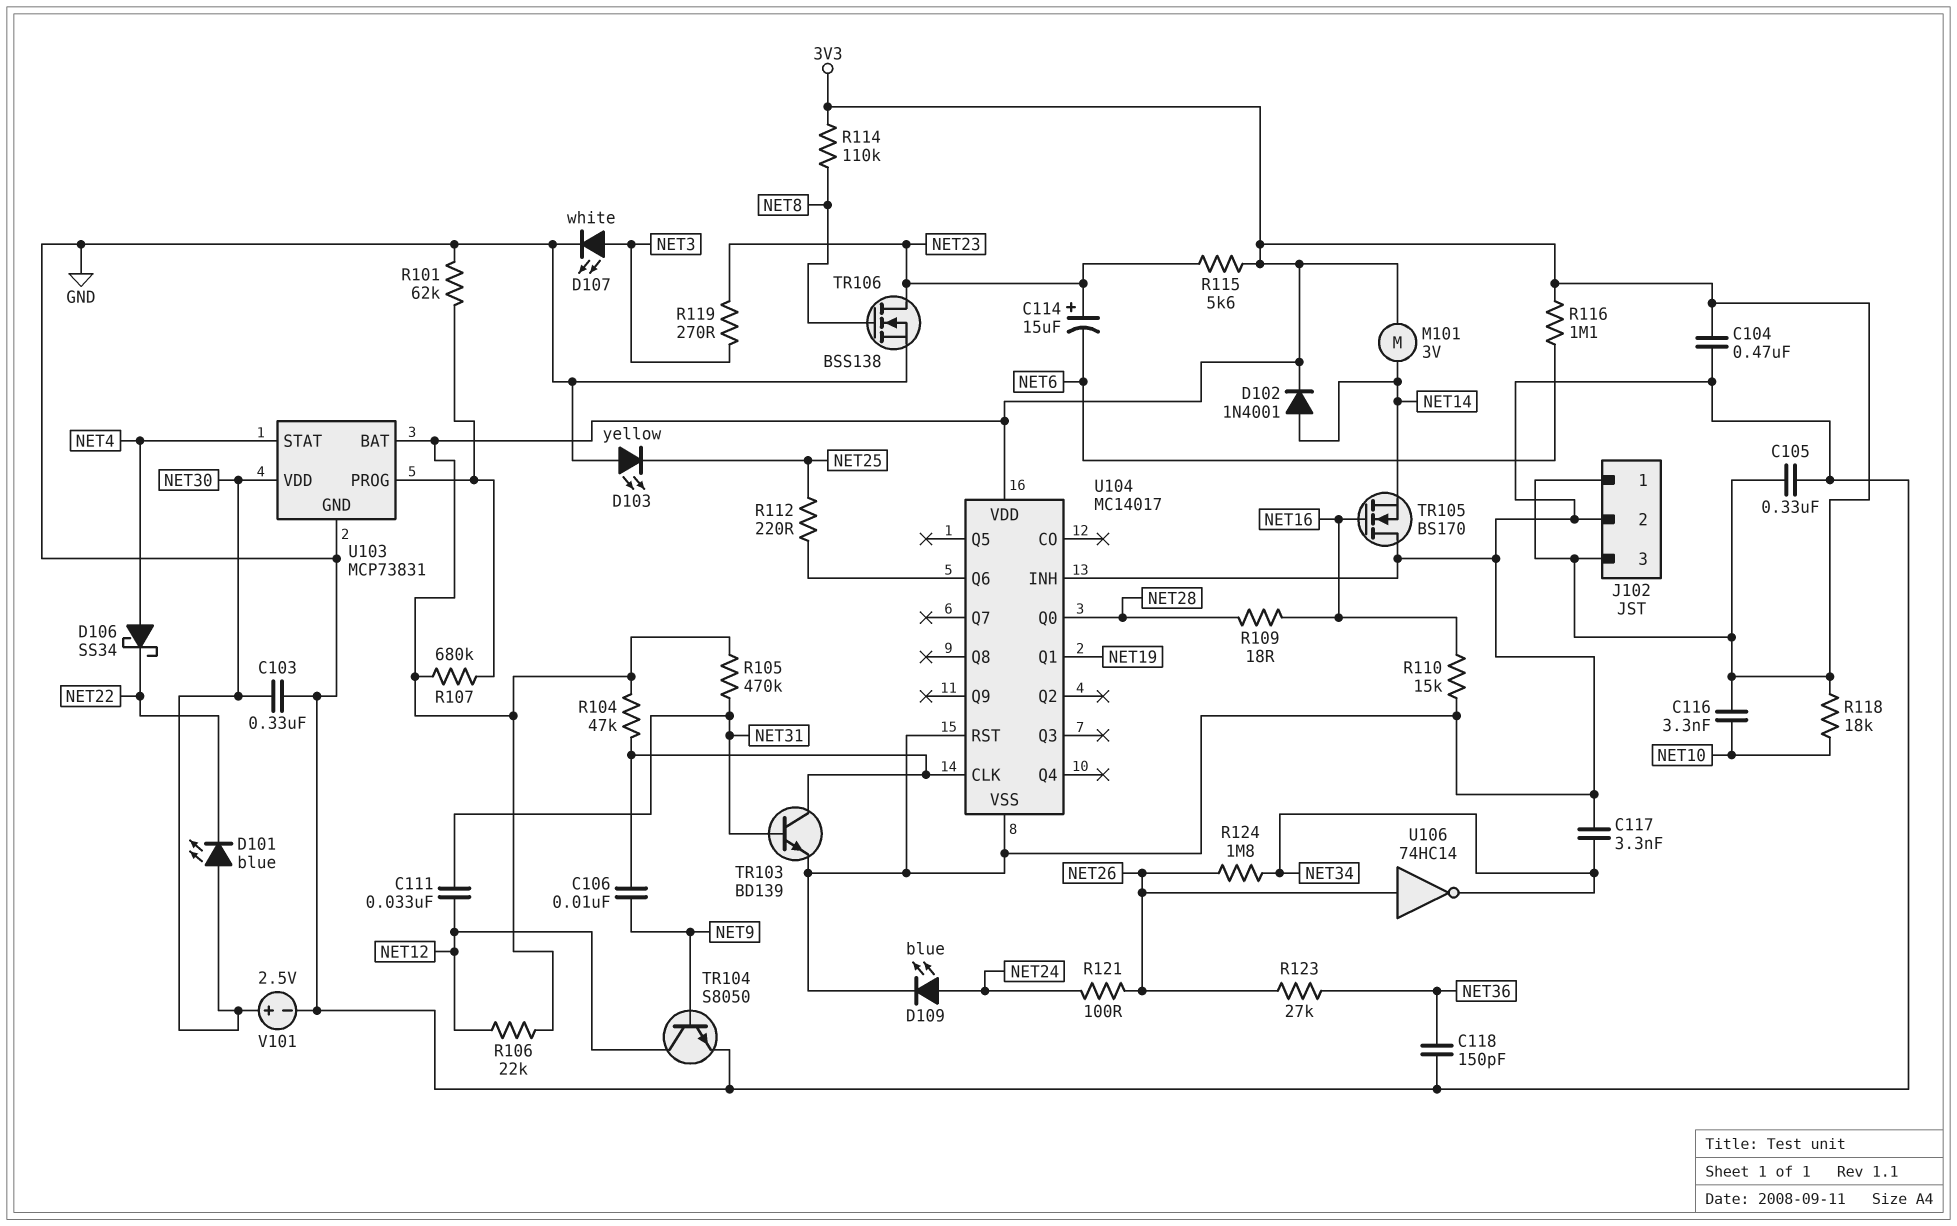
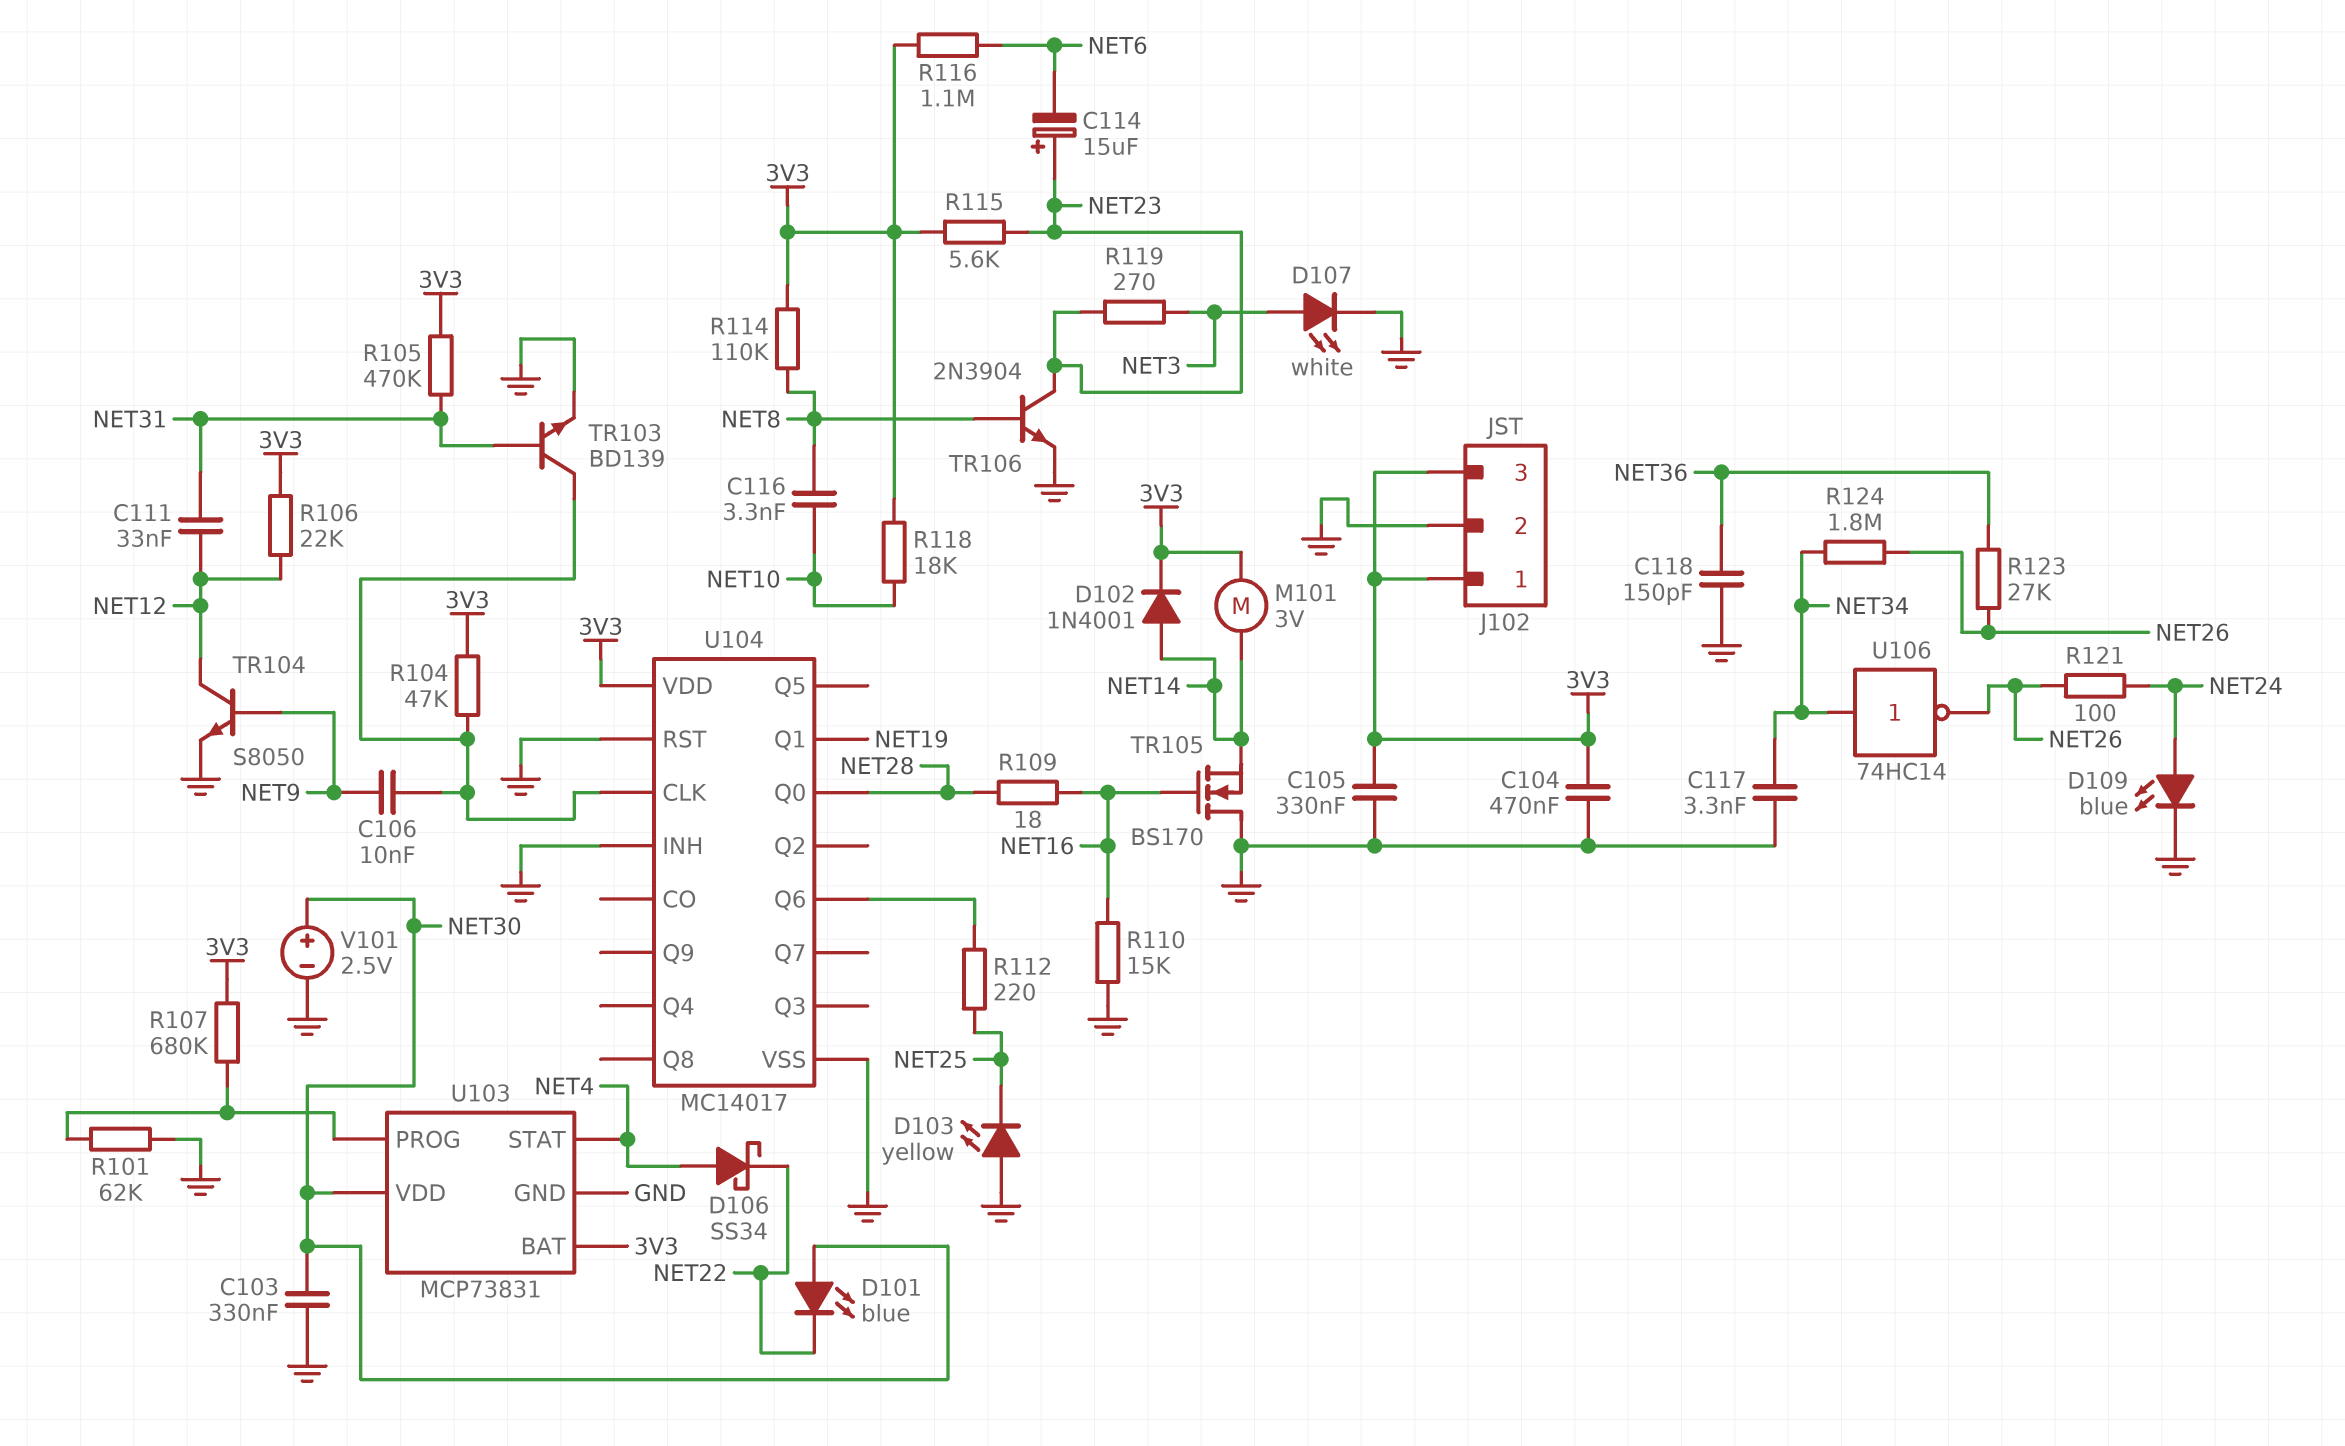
C116: 3.3nF (3V3, NET10) -> 3.3nF (NET8, NET10)
TR106: NMOS BSS138 (G NET8, D NET23, S GND) -> NPN 2N3904 (B NET8, C NET23, E GND)
U106: NOT 74HC14 (in NET26, out NET34) -> NOT 74HC14 (in NET34, out NET26)

